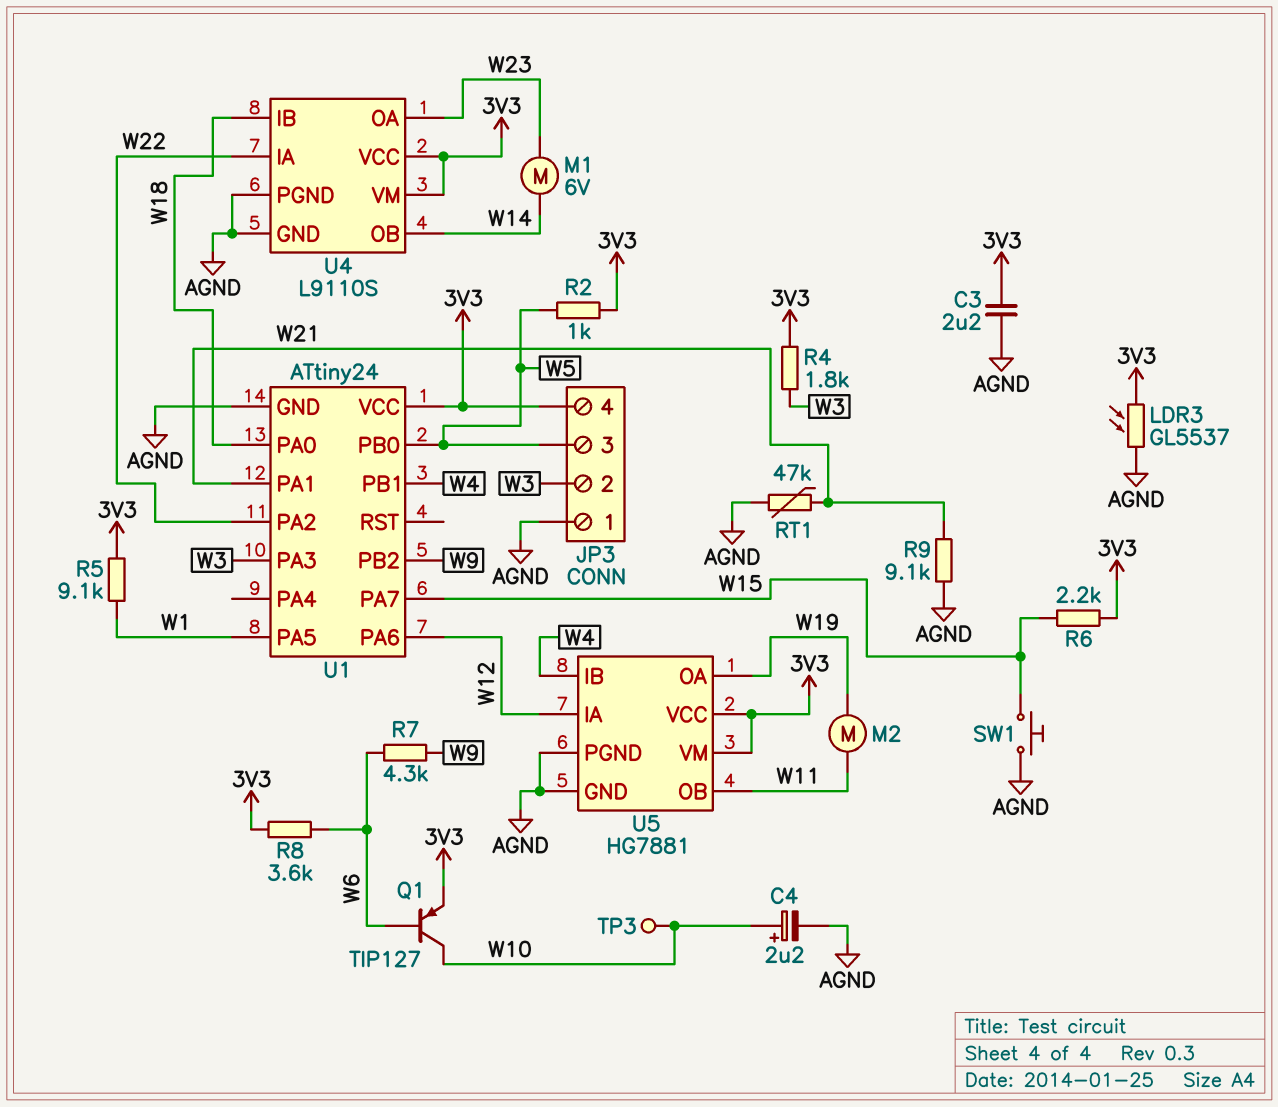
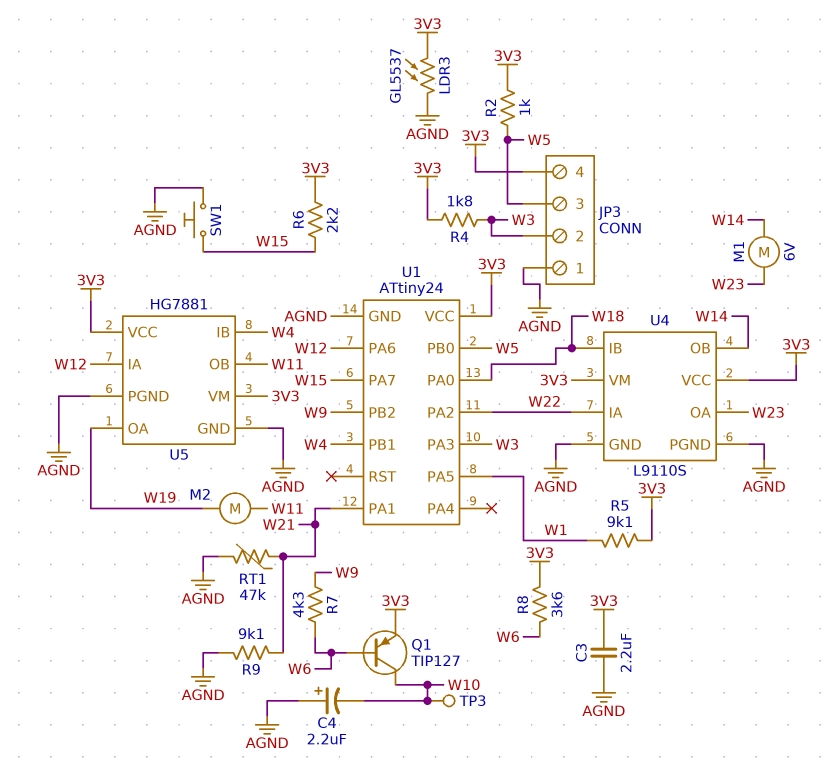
C4: 2.2uF (plus W10, minus AGND) -> 2.2uF (plus AGND, minus W10)

